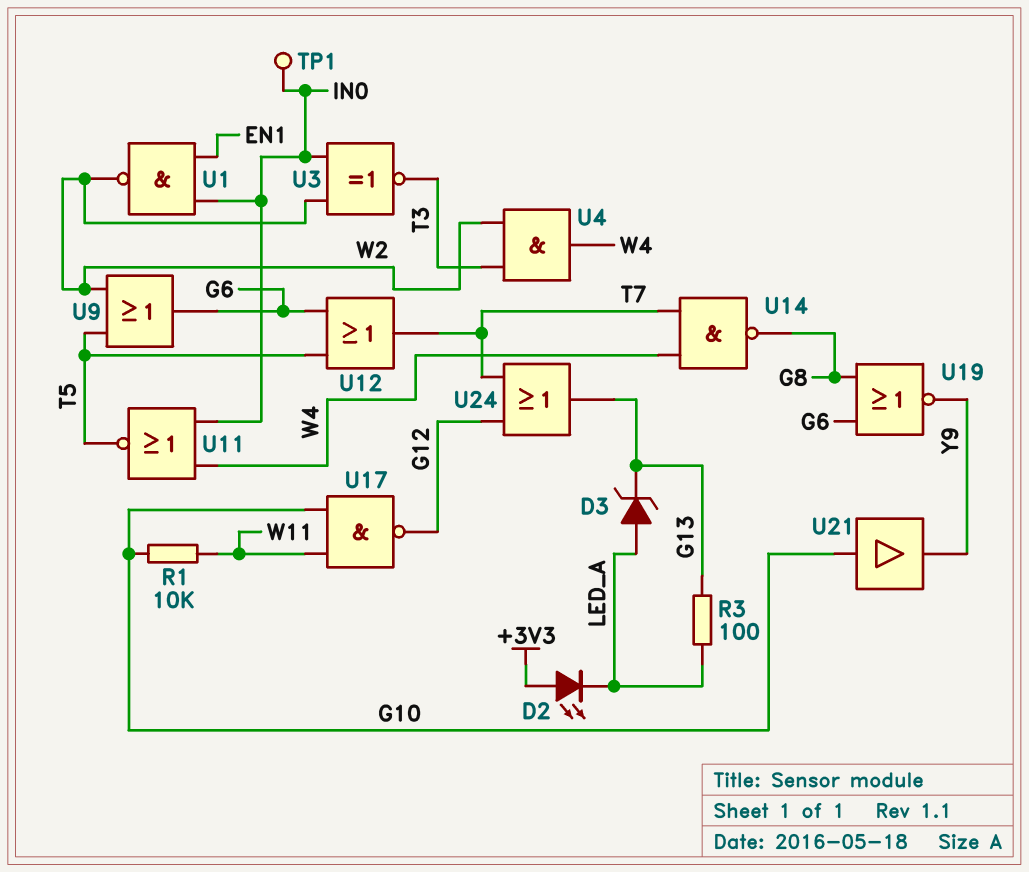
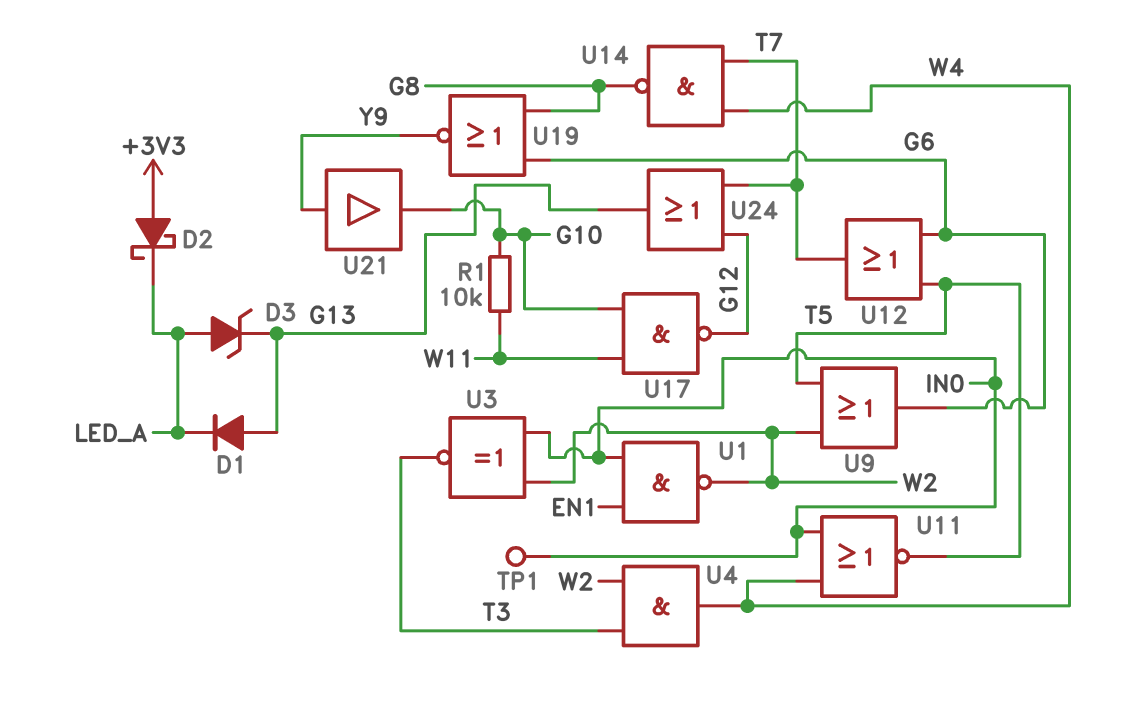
D1: none -> diode (A G13, K LED_A)
D2: LED (A +3V3, K LED_A) -> schottky (A +3V3, K LED_A)
R3: 100 (G13, LED_A) -> none
U21: buffer (in G10, out Y9) -> buffer (in Y9, out G10)

